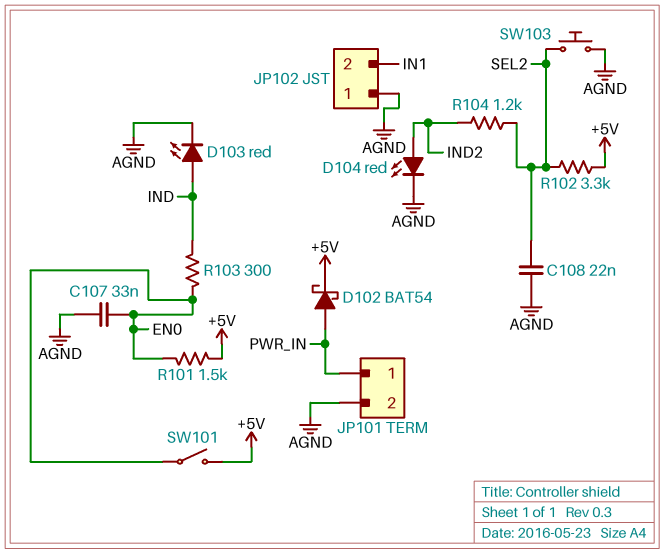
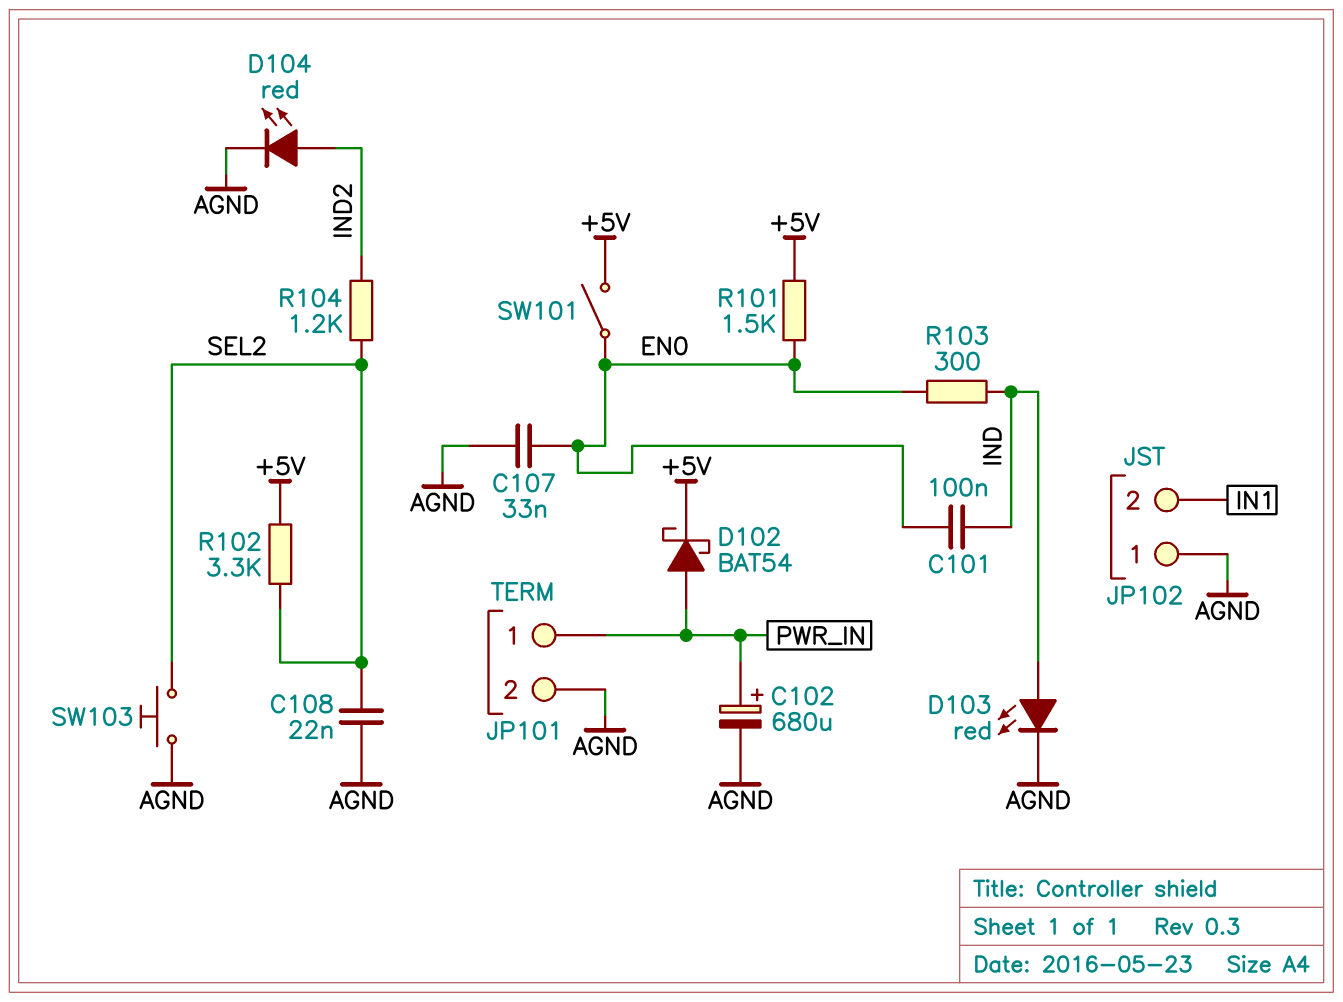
C101: none -> 100nF (EN0, IND)
C102: none -> 680uF (plus PWR_IN, minus AGND)

